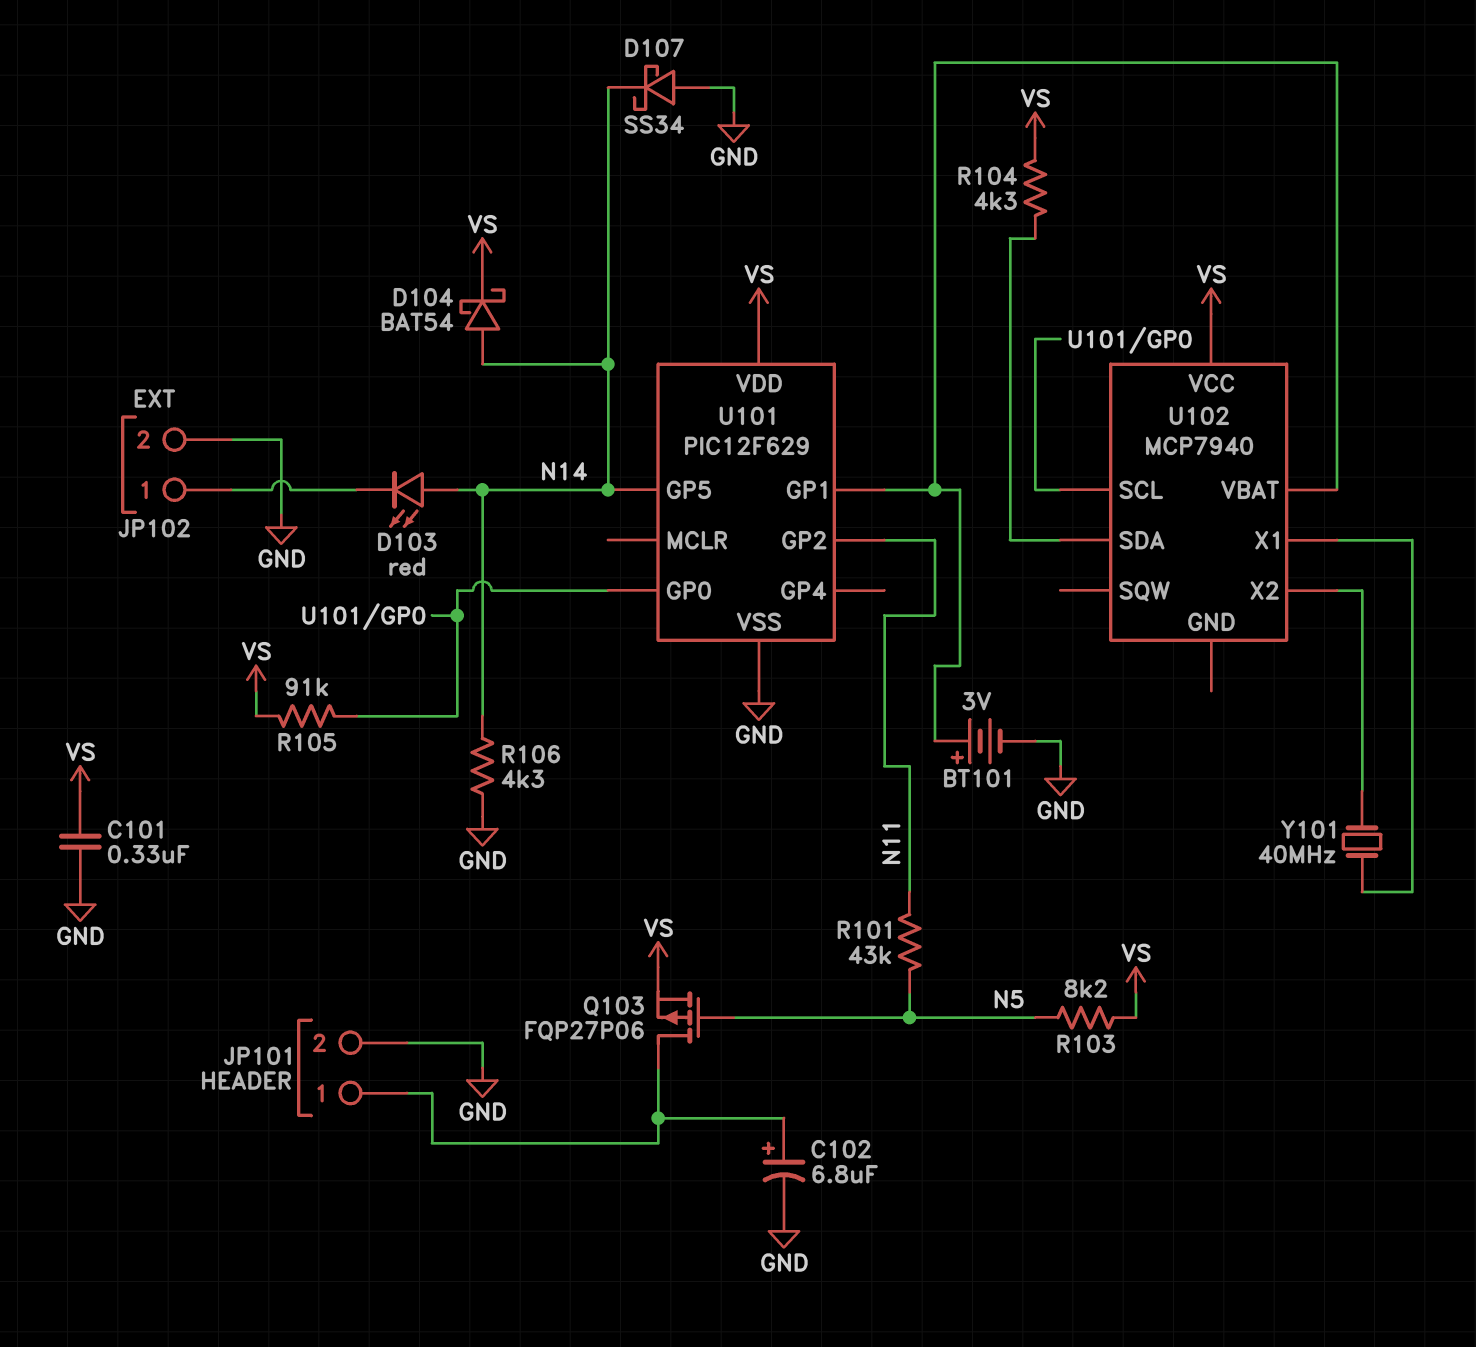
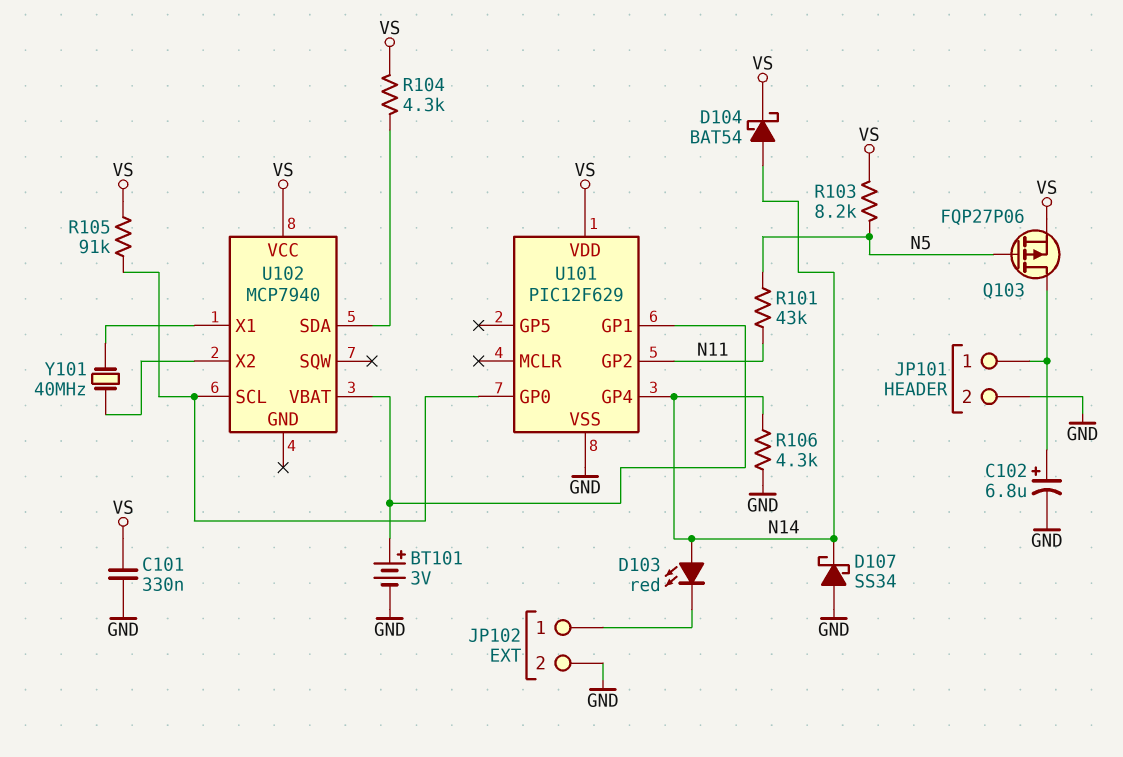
U101 pin GP4: none -> N14
U101 pin GP5: N14 -> none

